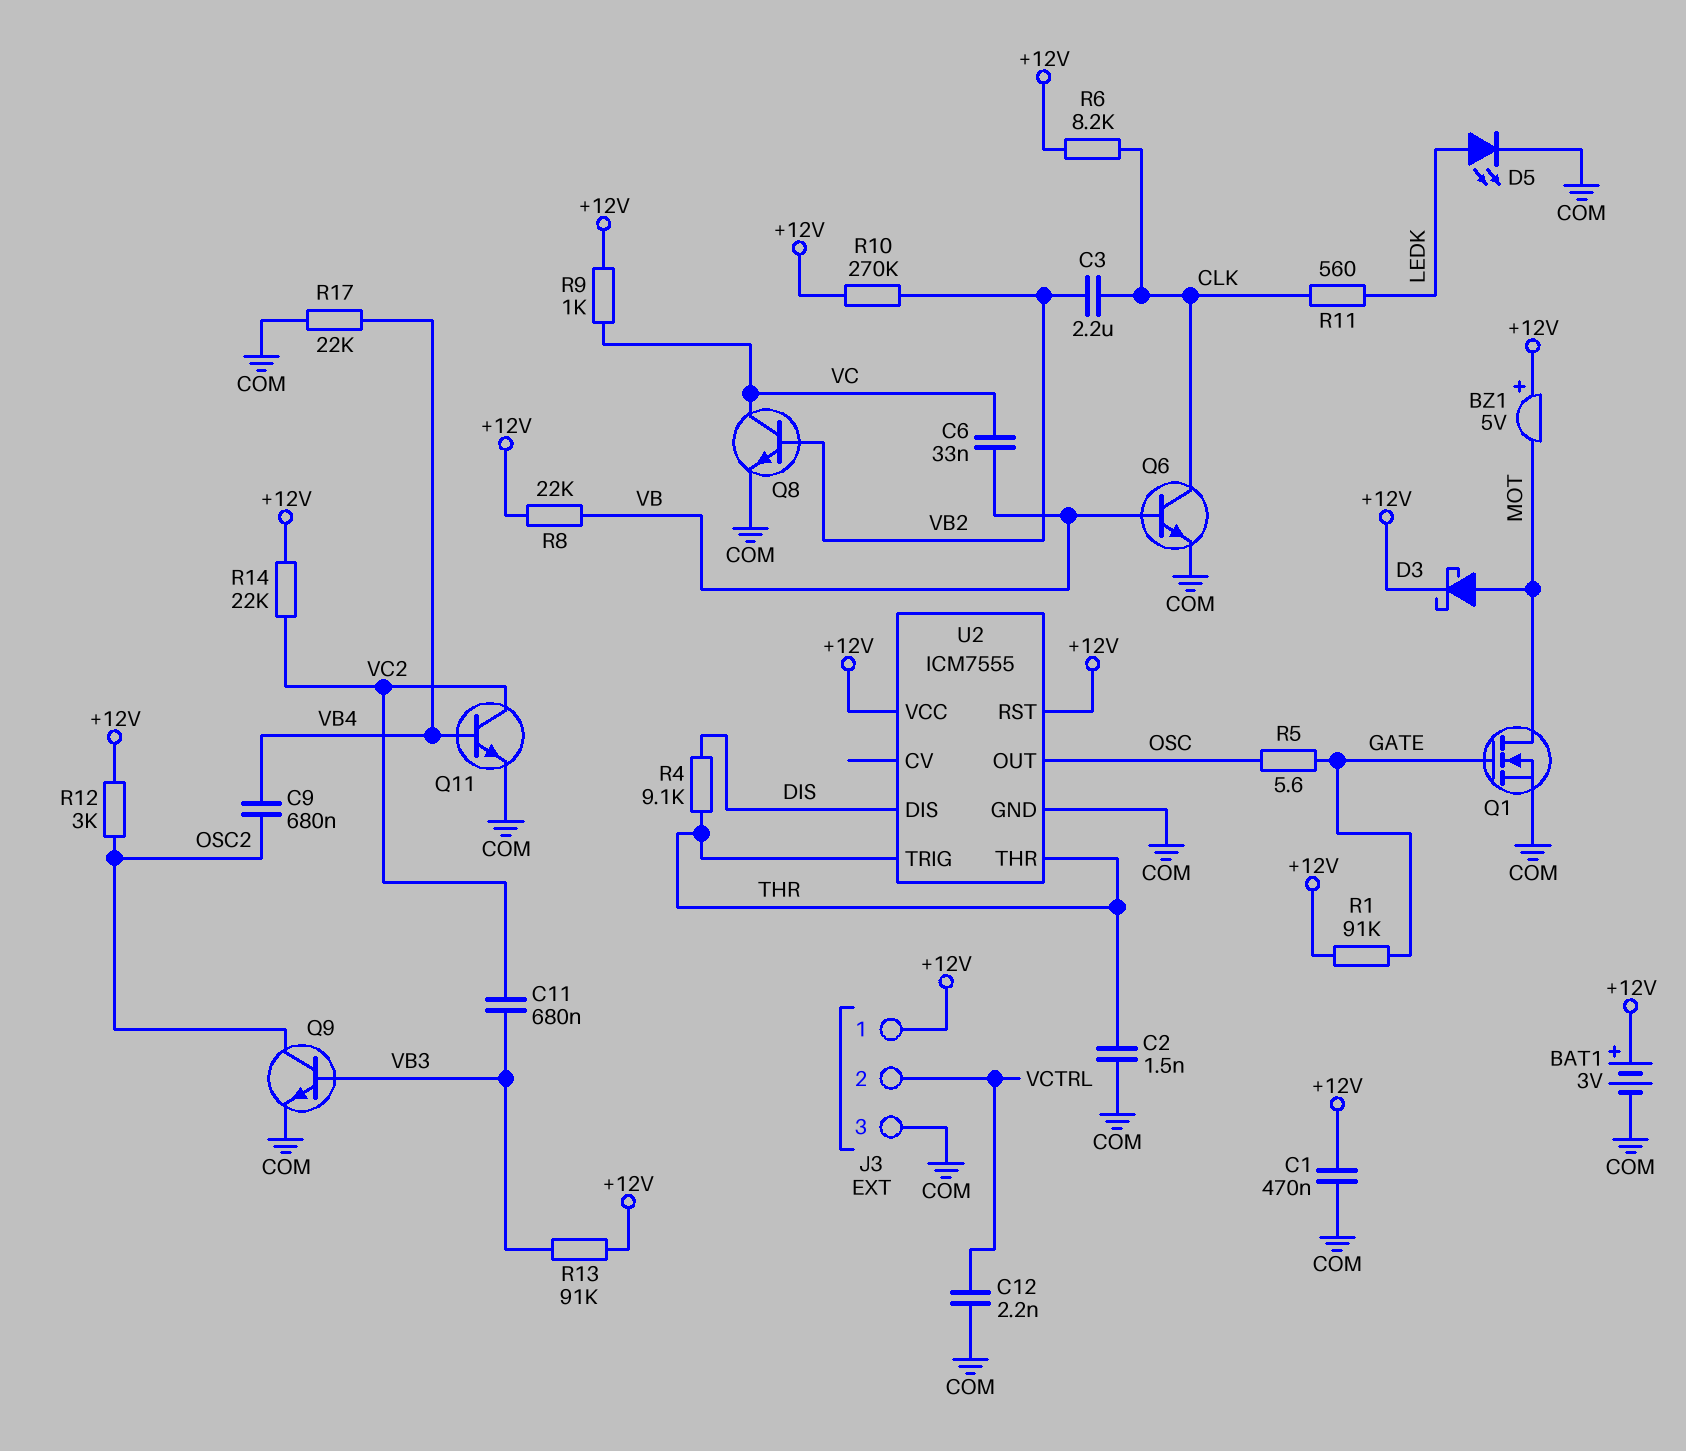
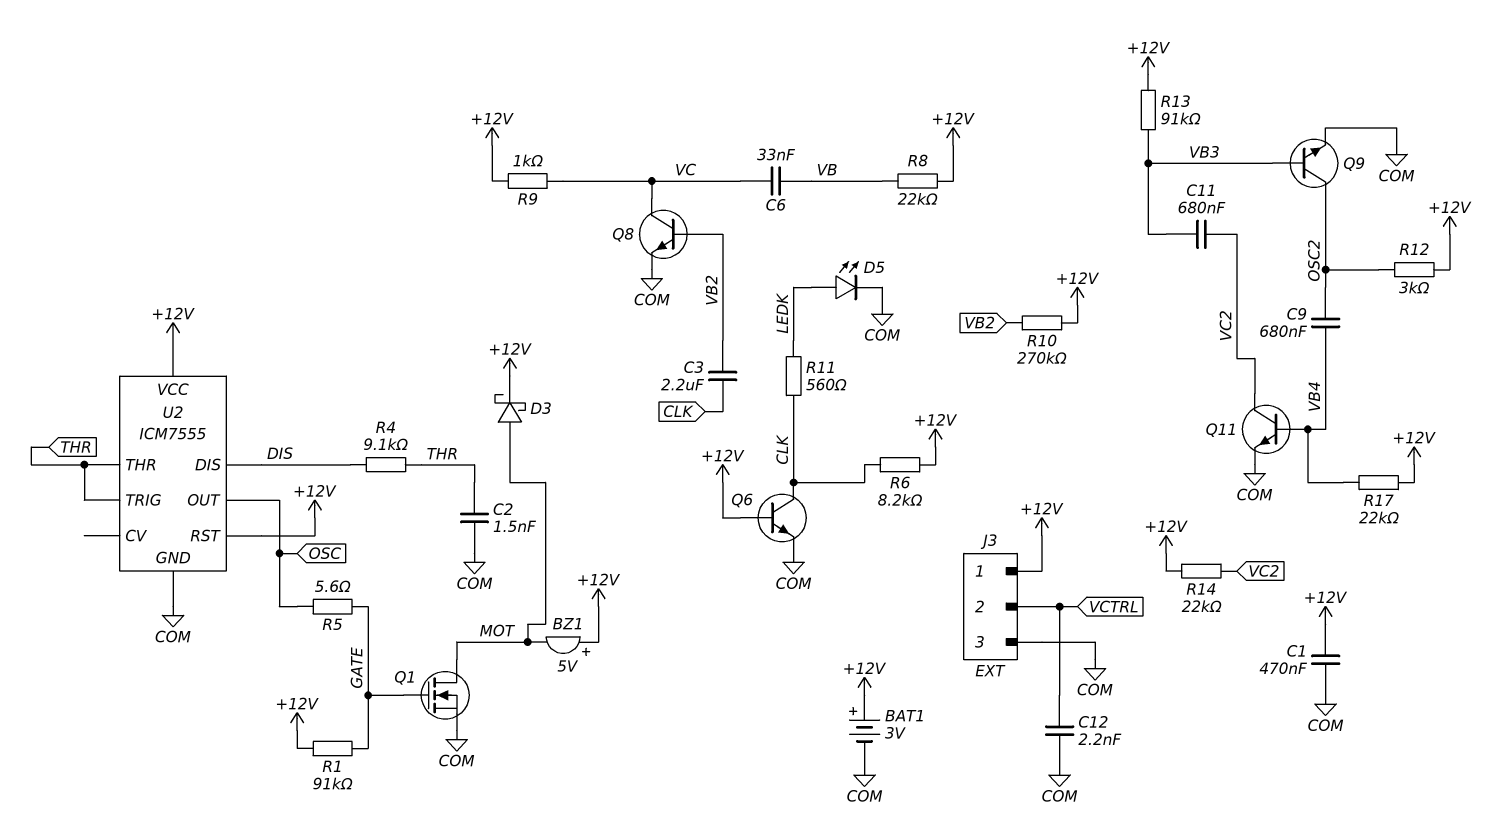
Q6: NPN (B VB, C CLK, E COM) -> NPN (B +12V, C CLK, E COM)
R17: 22k (COM, VB4) -> 22k (+12V, VB4)

